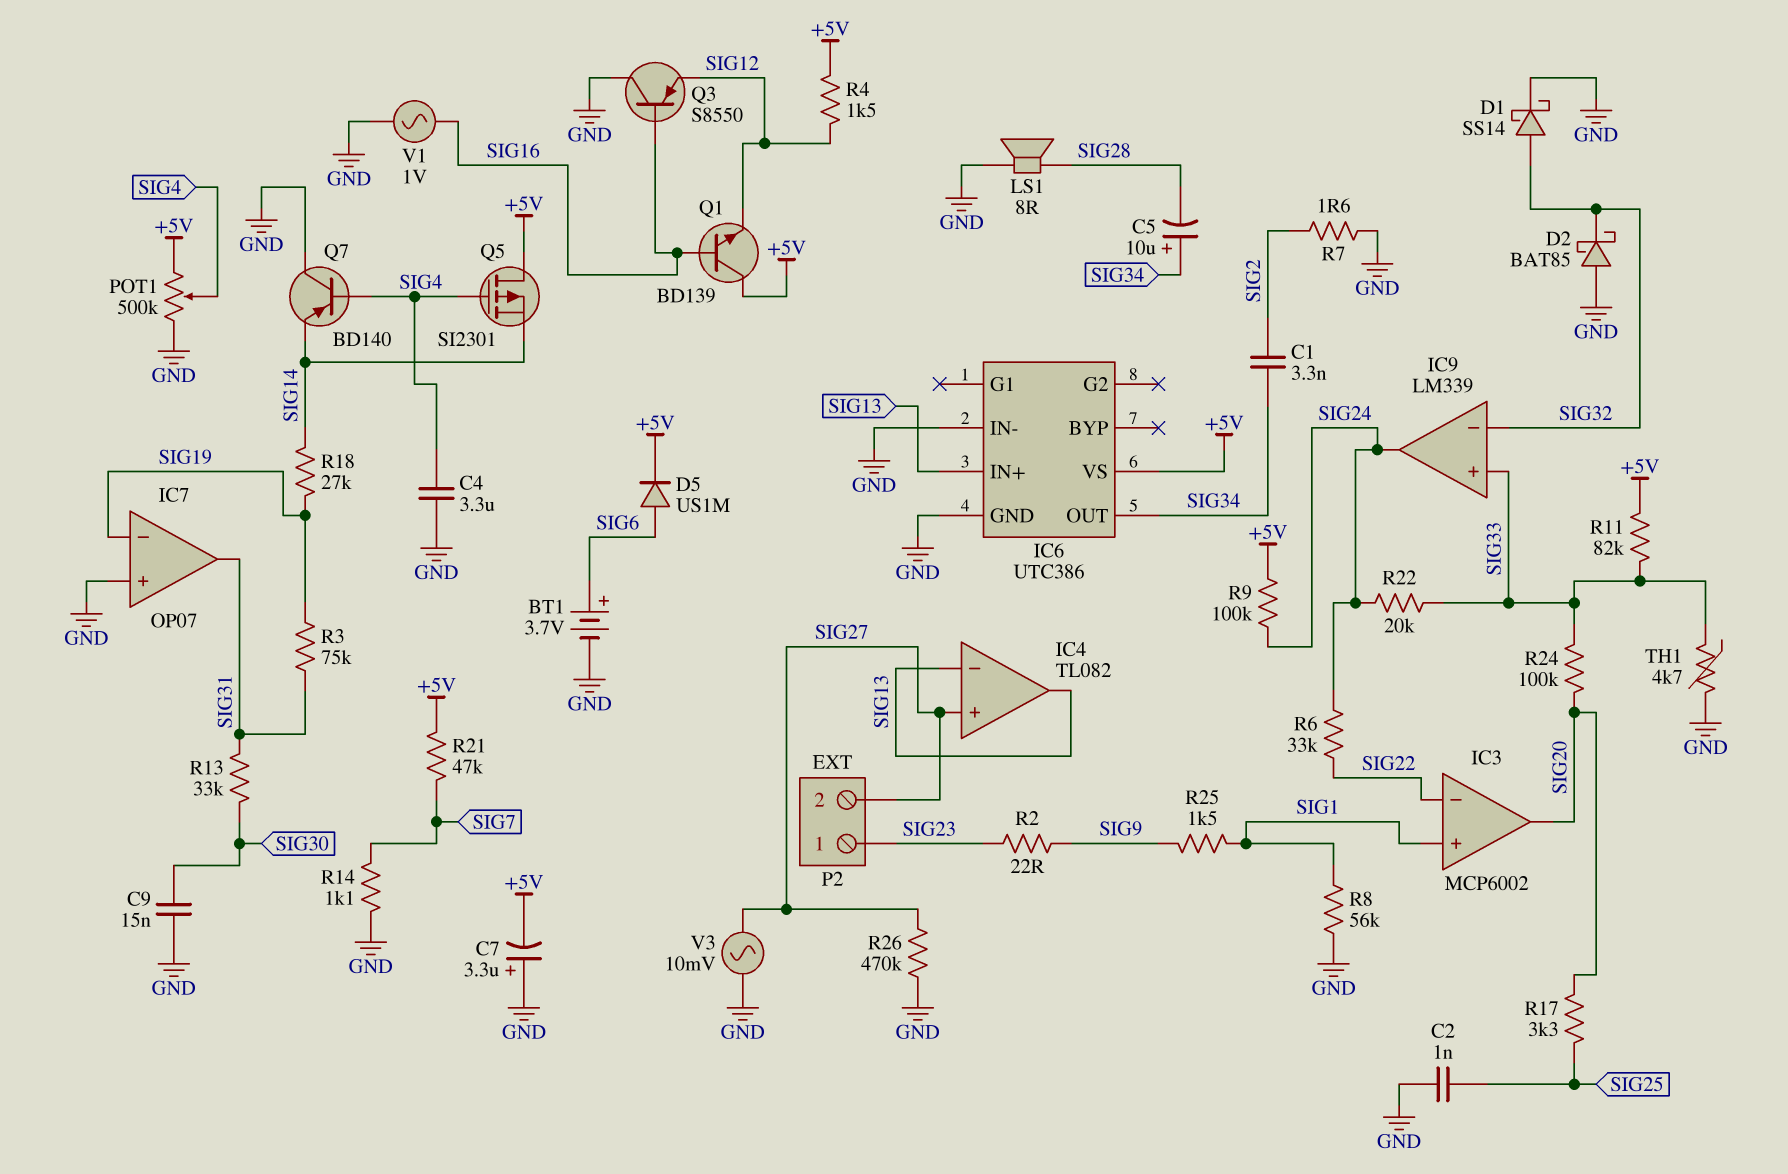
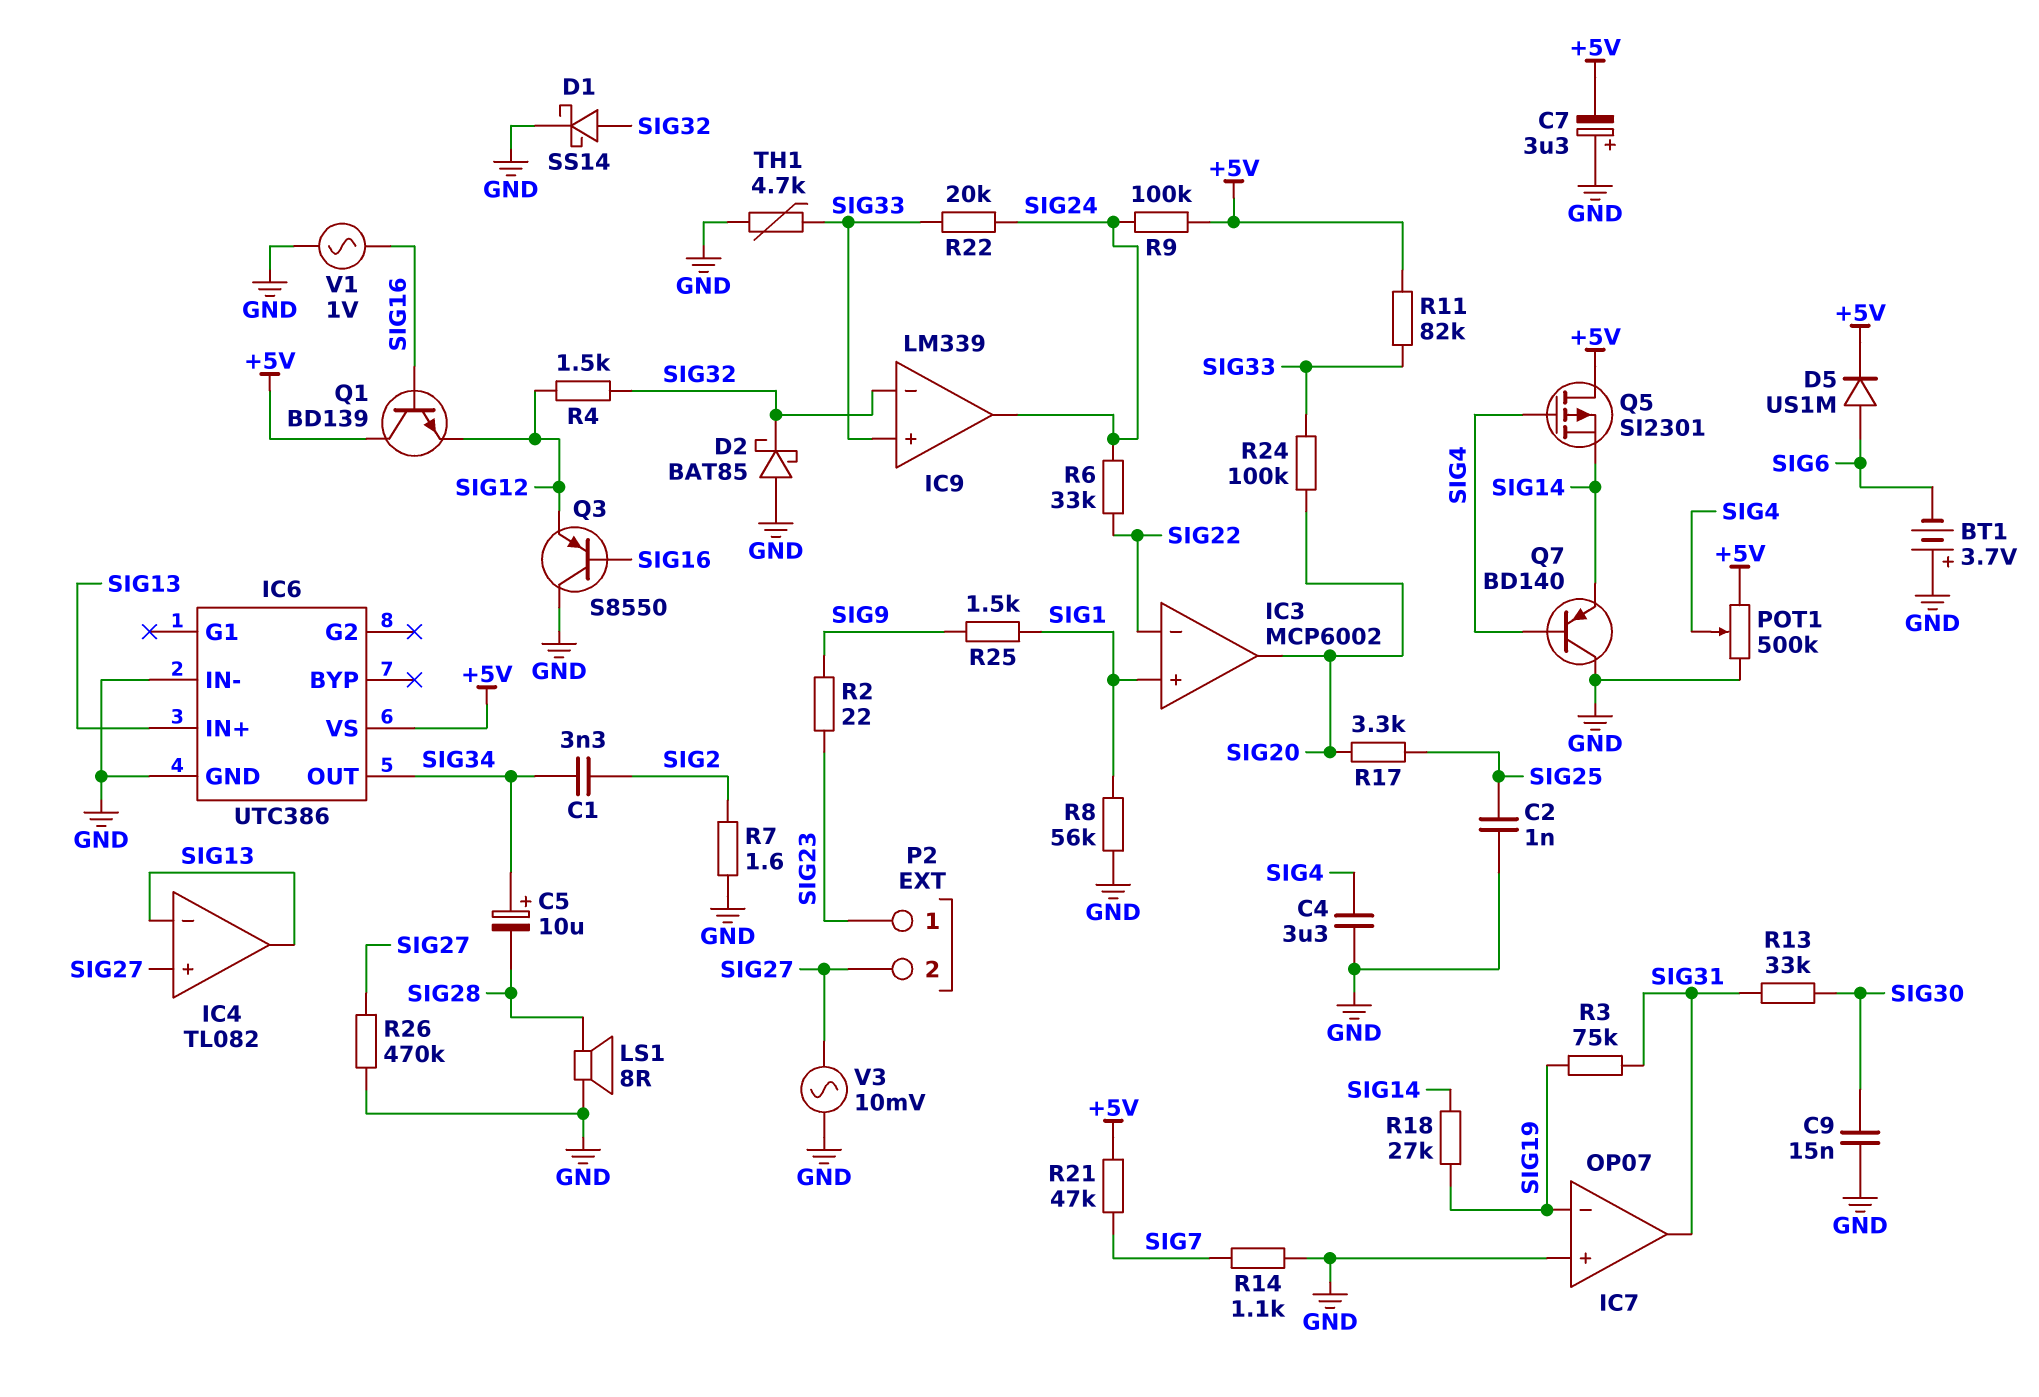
BT1: 3.7V (plus SIG6, minus GND) -> 3.7V (plus GND, minus SIG6)
R4: 1.5k (+5V, SIG12) -> 1.5k (SIG12, SIG32)

